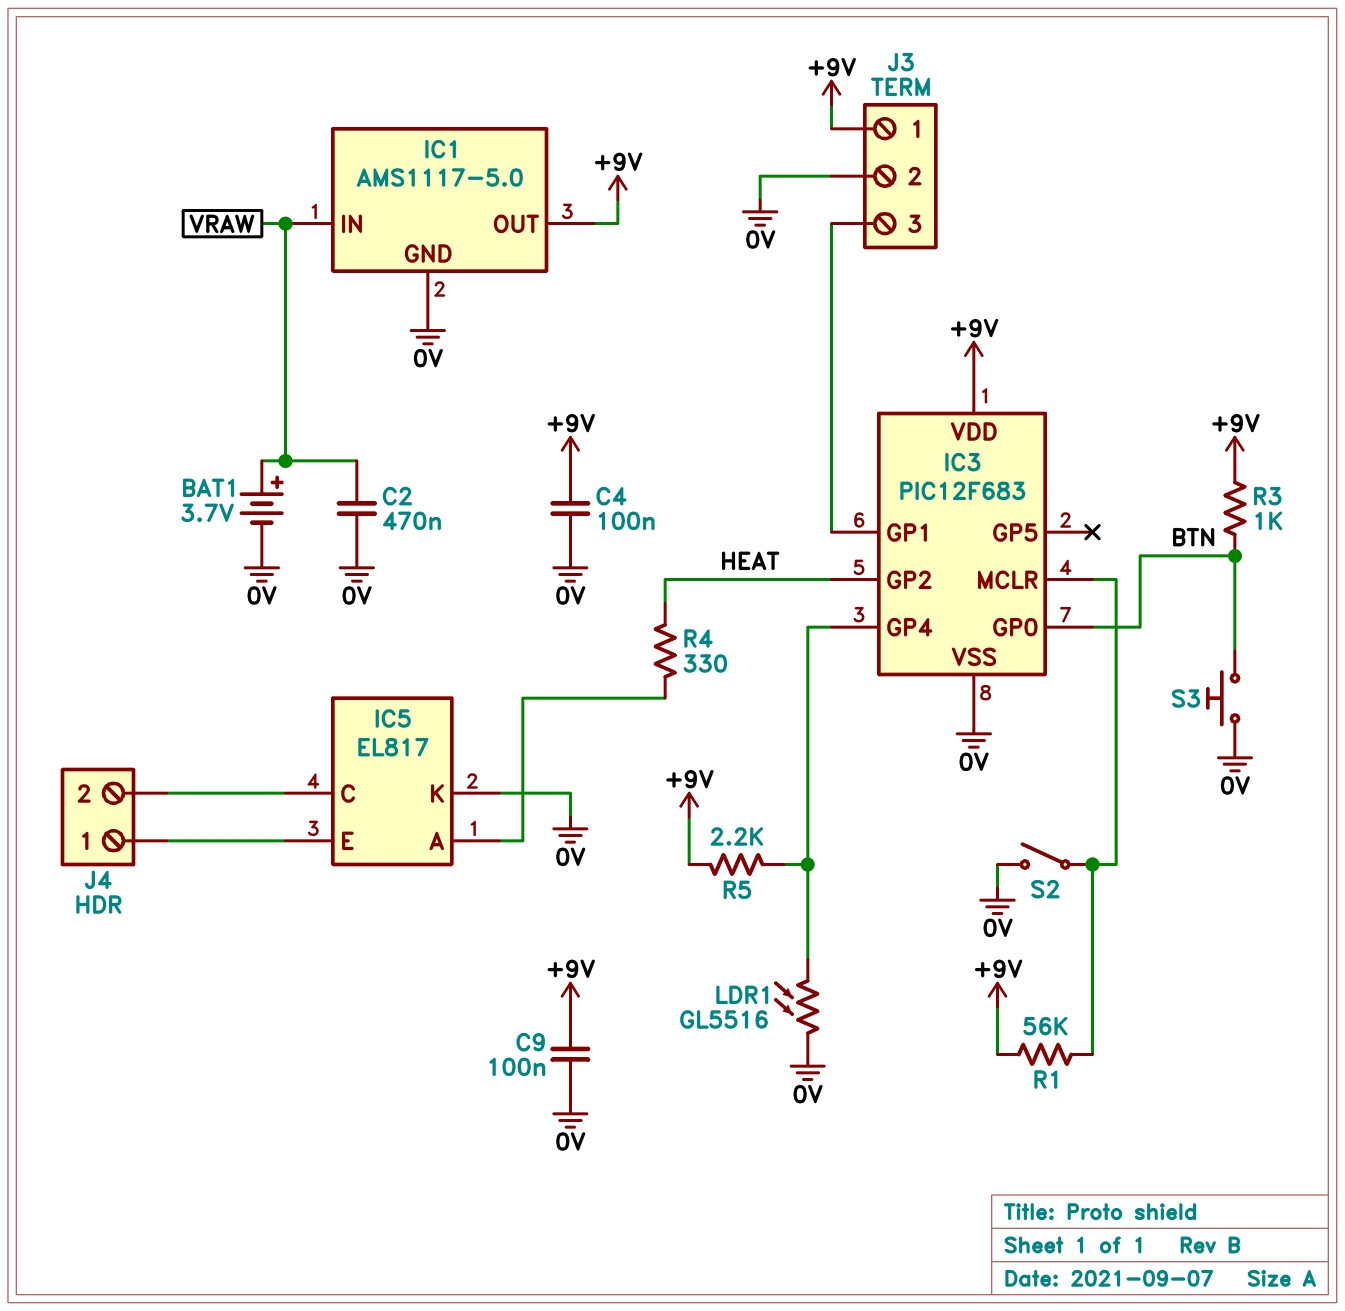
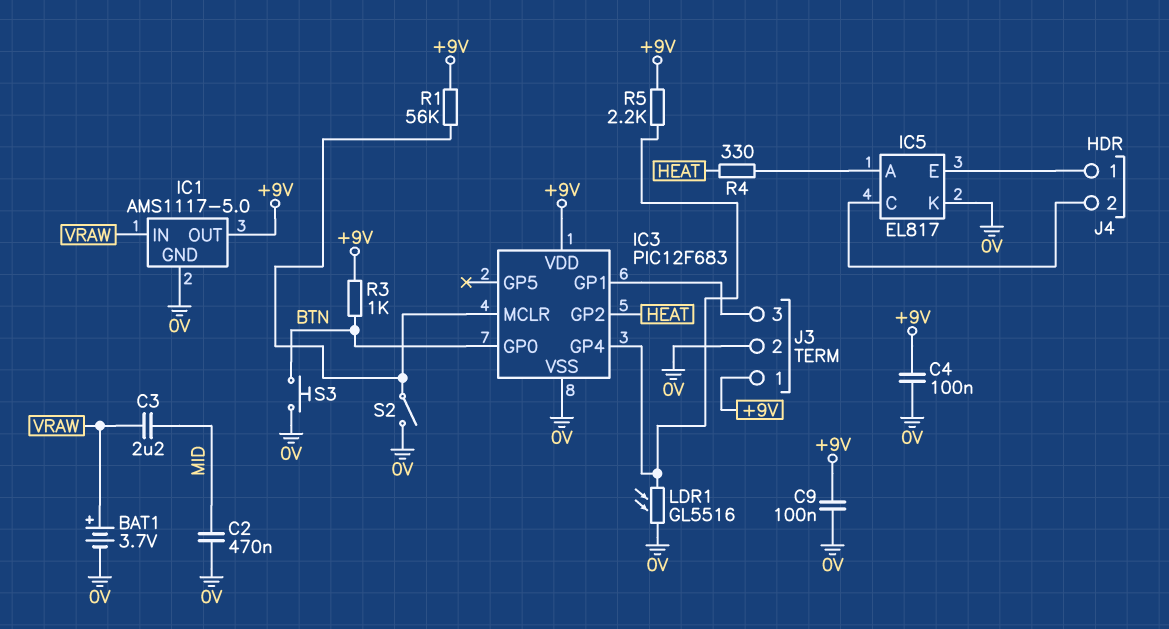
C2: 470nF (0V, VRAW) -> 470nF (0V, MID)
C3: none -> 2.2uF (MID, VRAW)

